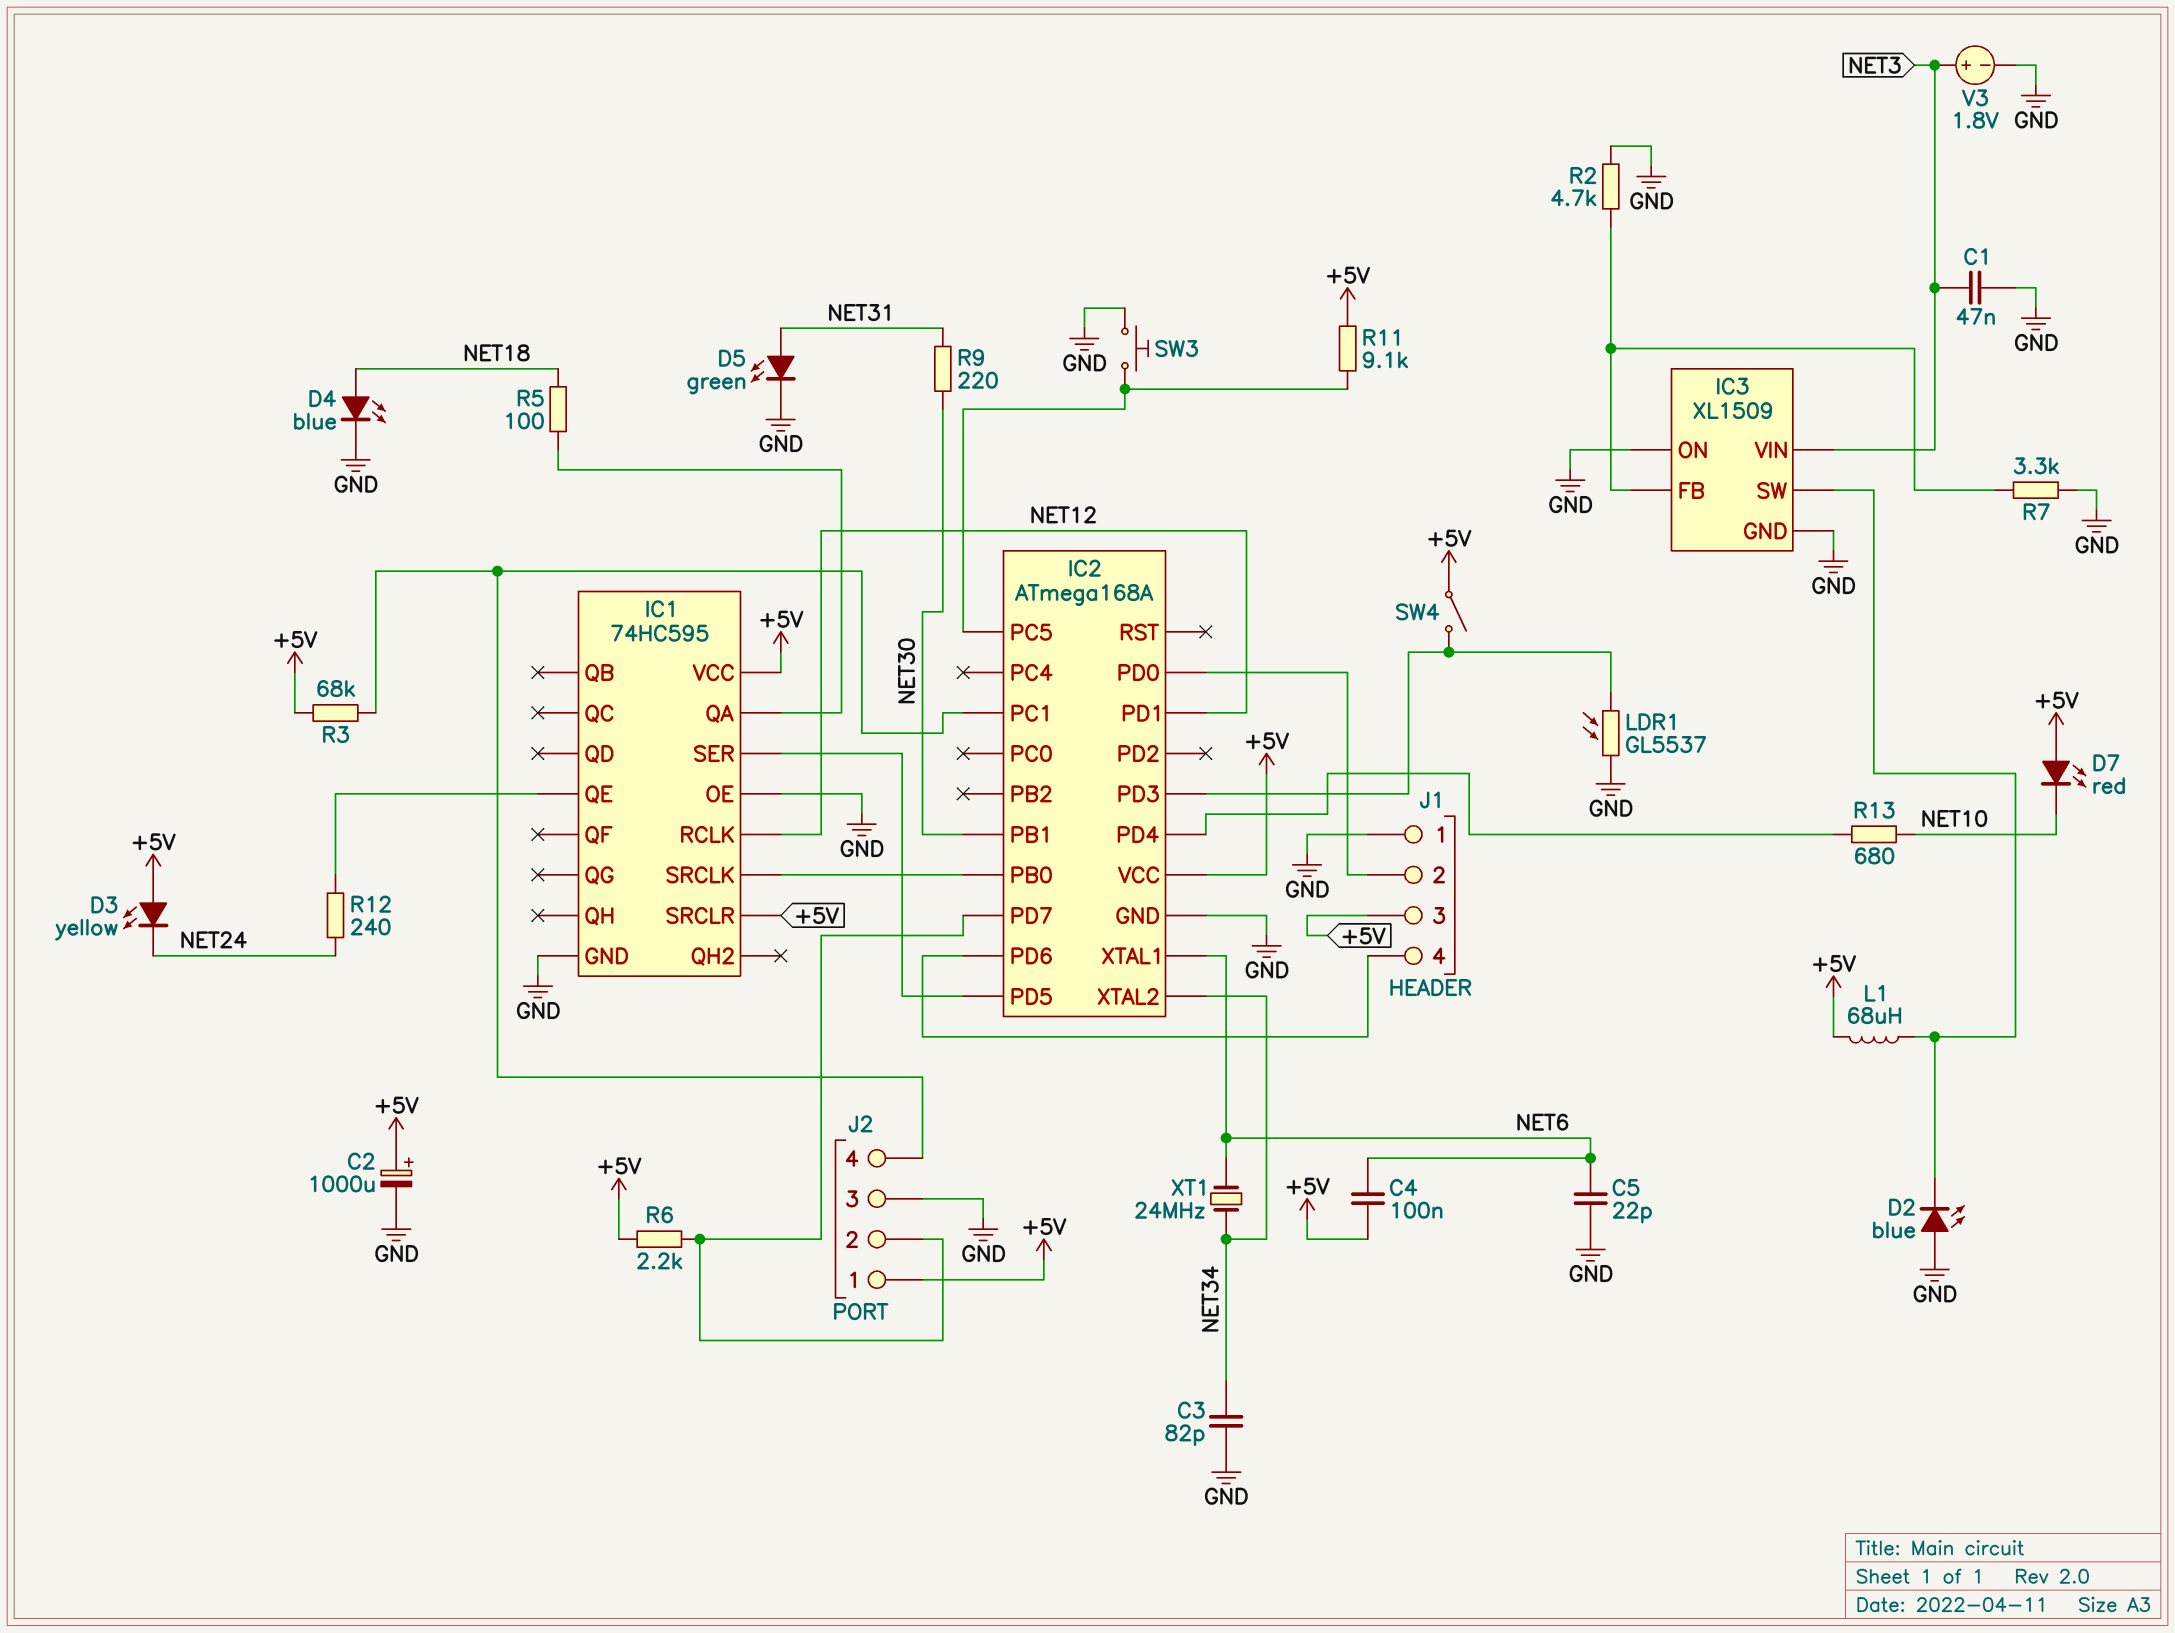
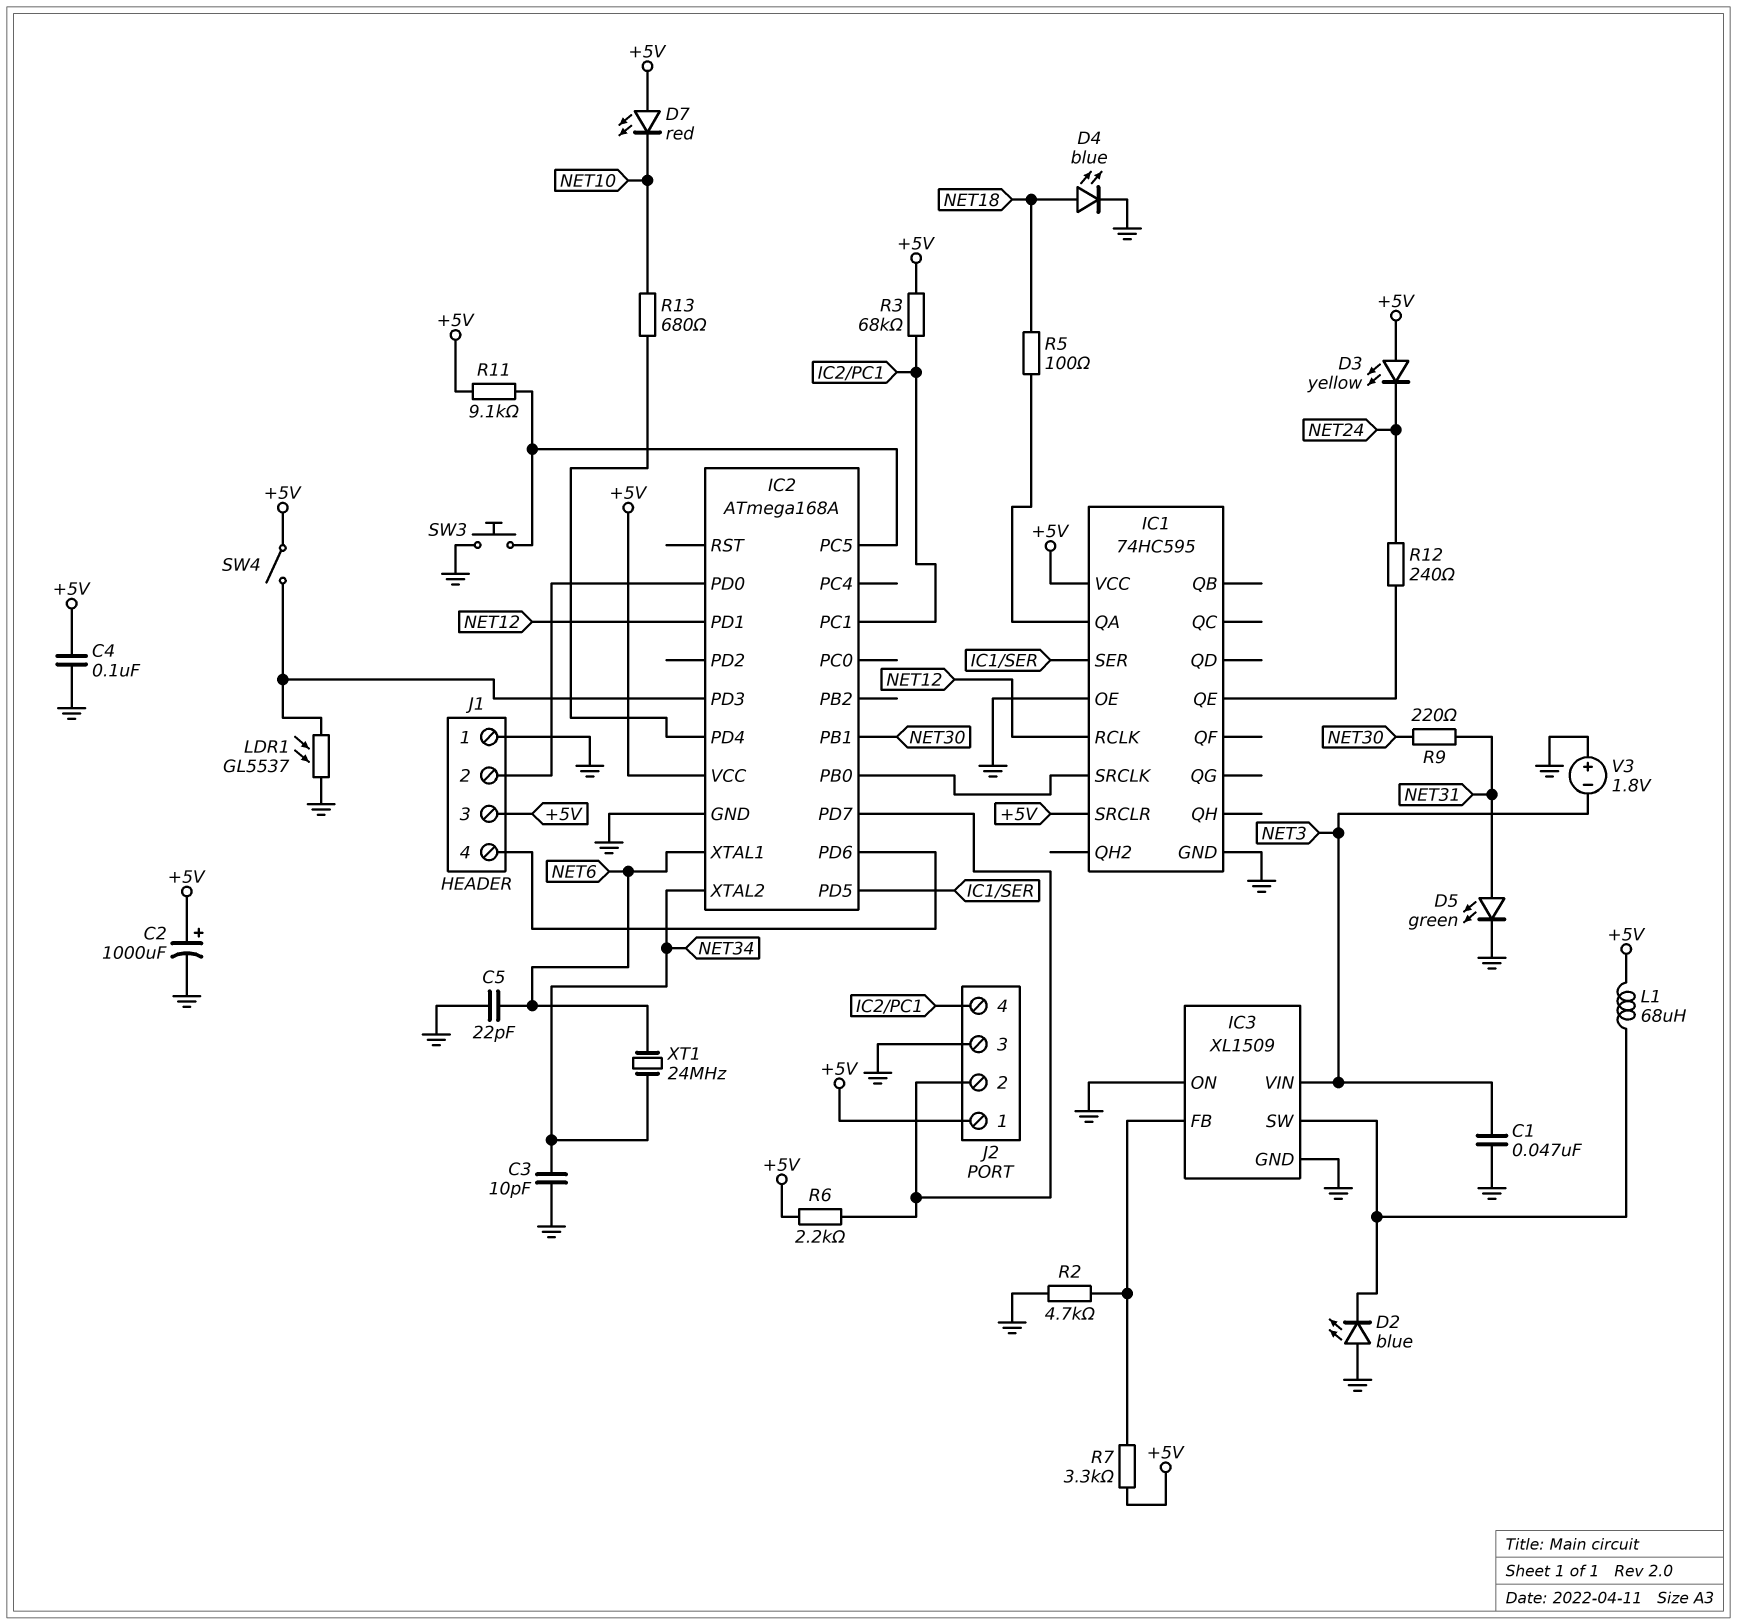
C3: 82pF (GND, NET34) -> 10pF (GND, NET34)
C4: 100nF (+5V, NET6) -> 100nF (+5V, GND)
R7: 3.3k (GND, IC3/FB) -> 3.3k (+5V, IC3/FB)
V3: 1.8V (plus NET3, minus GND) -> 1.8V (plus GND, minus NET3)

